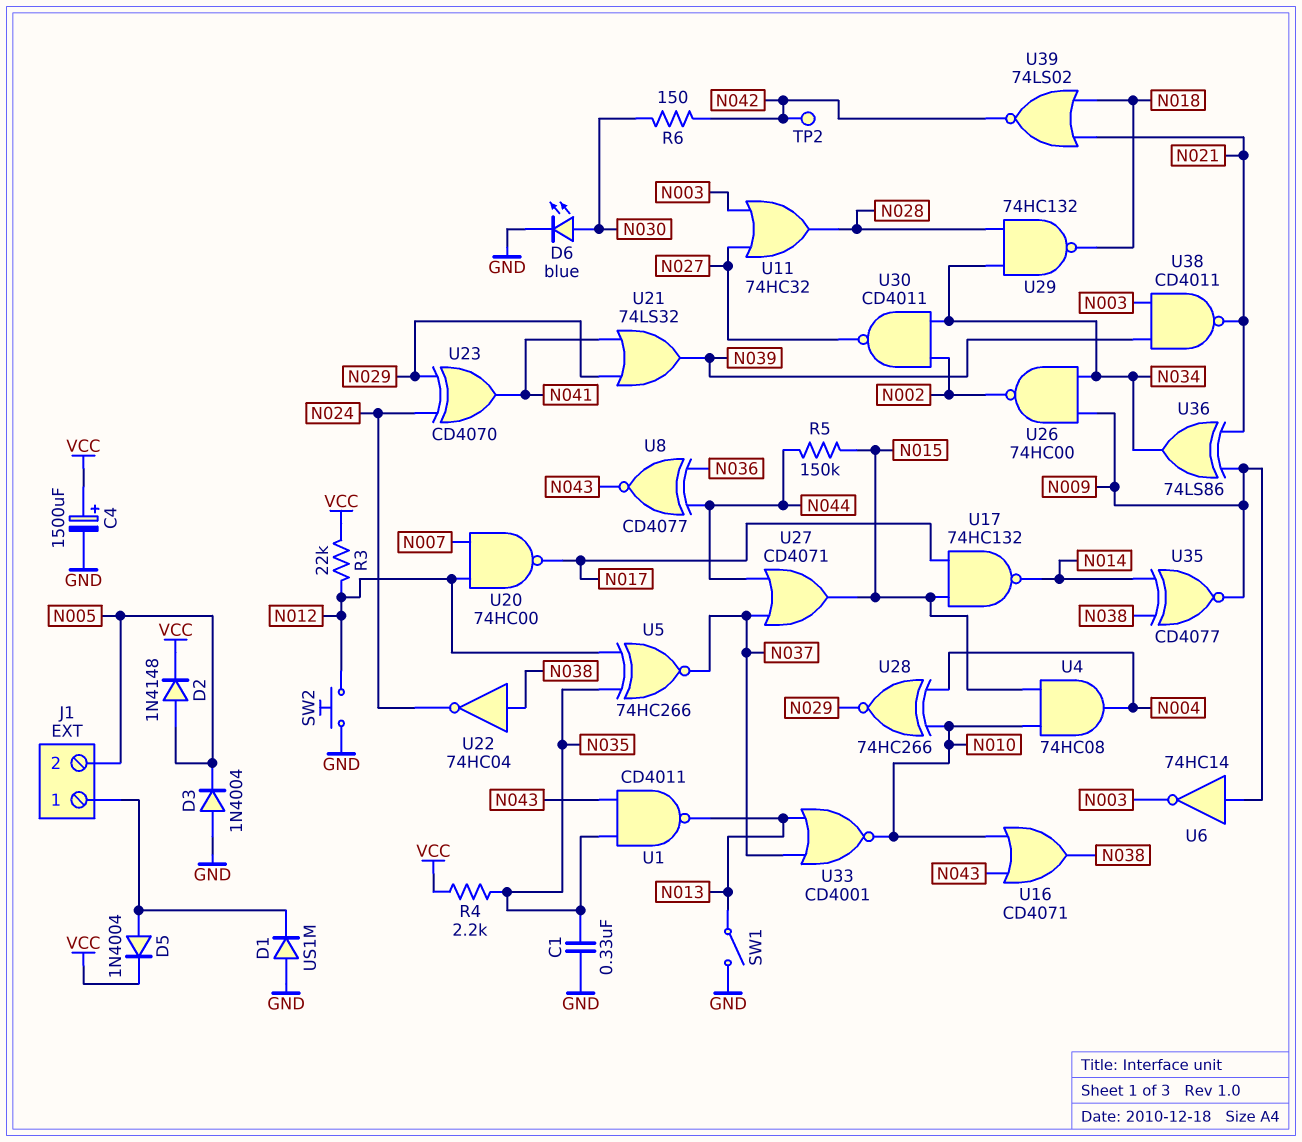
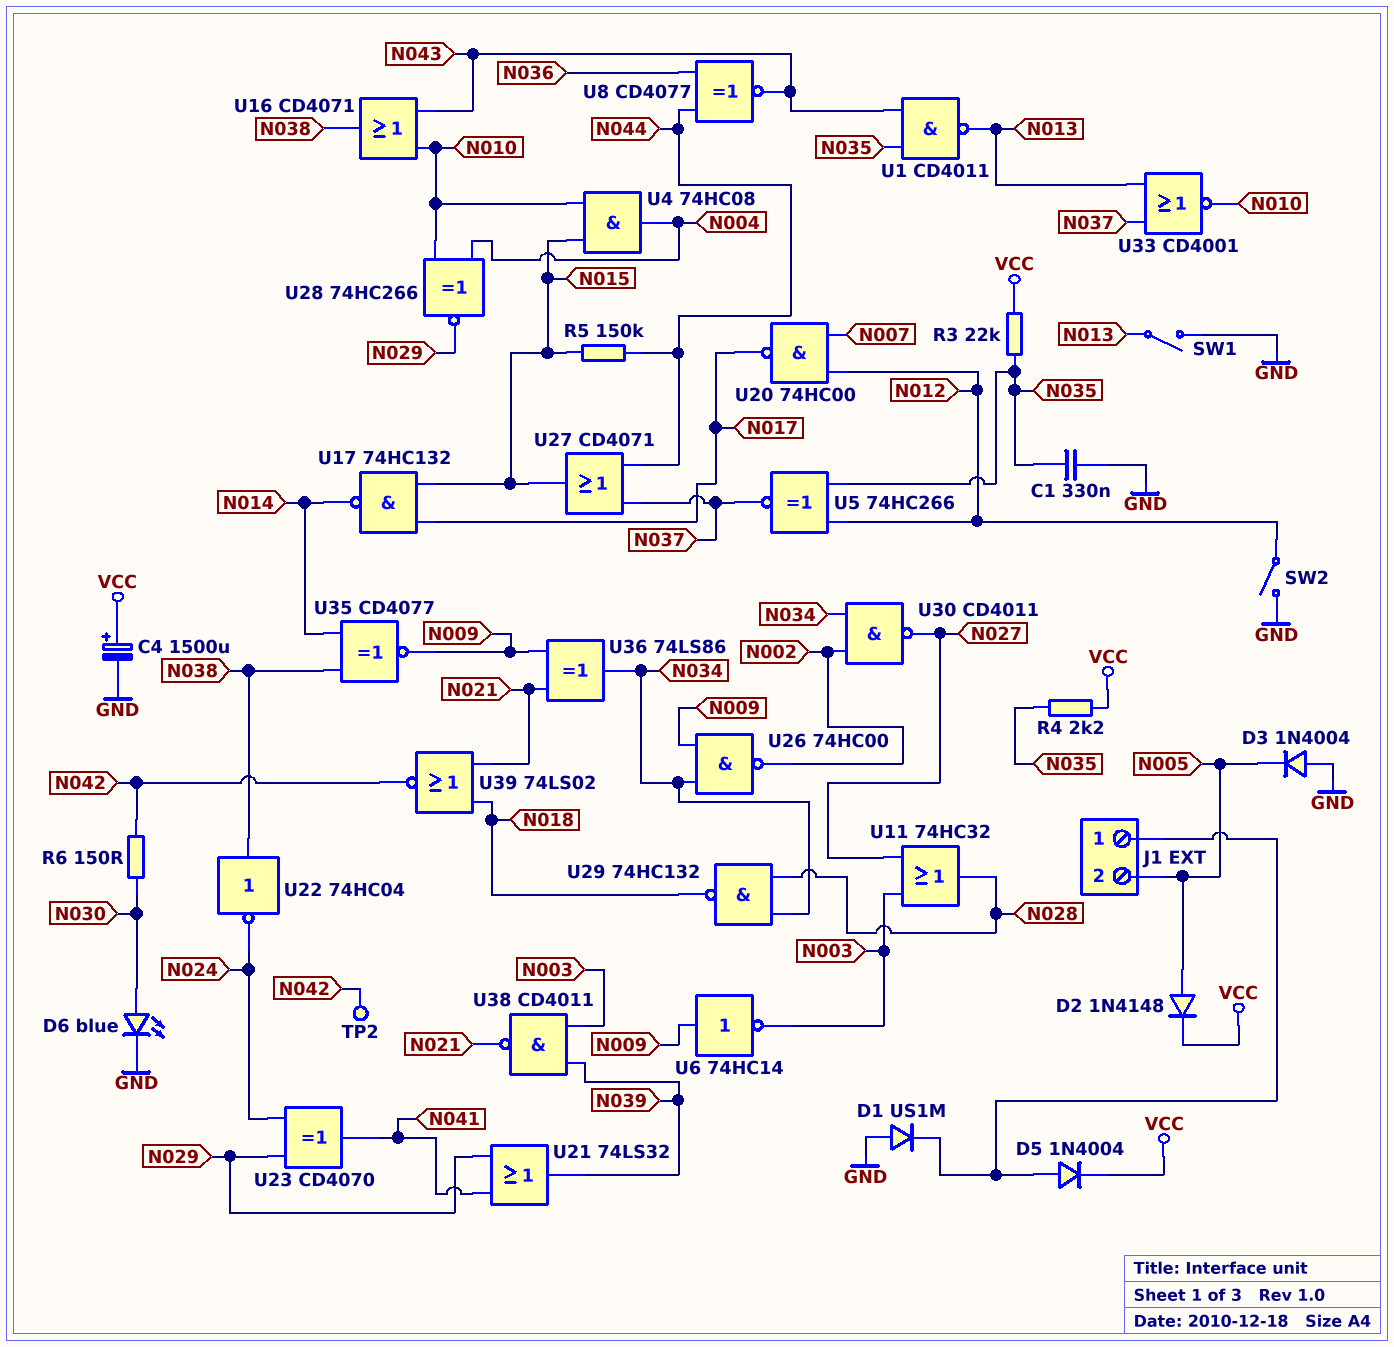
R3: 22k (N012, VCC) -> 22k (N035, VCC)
SW2: button (GND, N012) -> switch (GND, N012)

